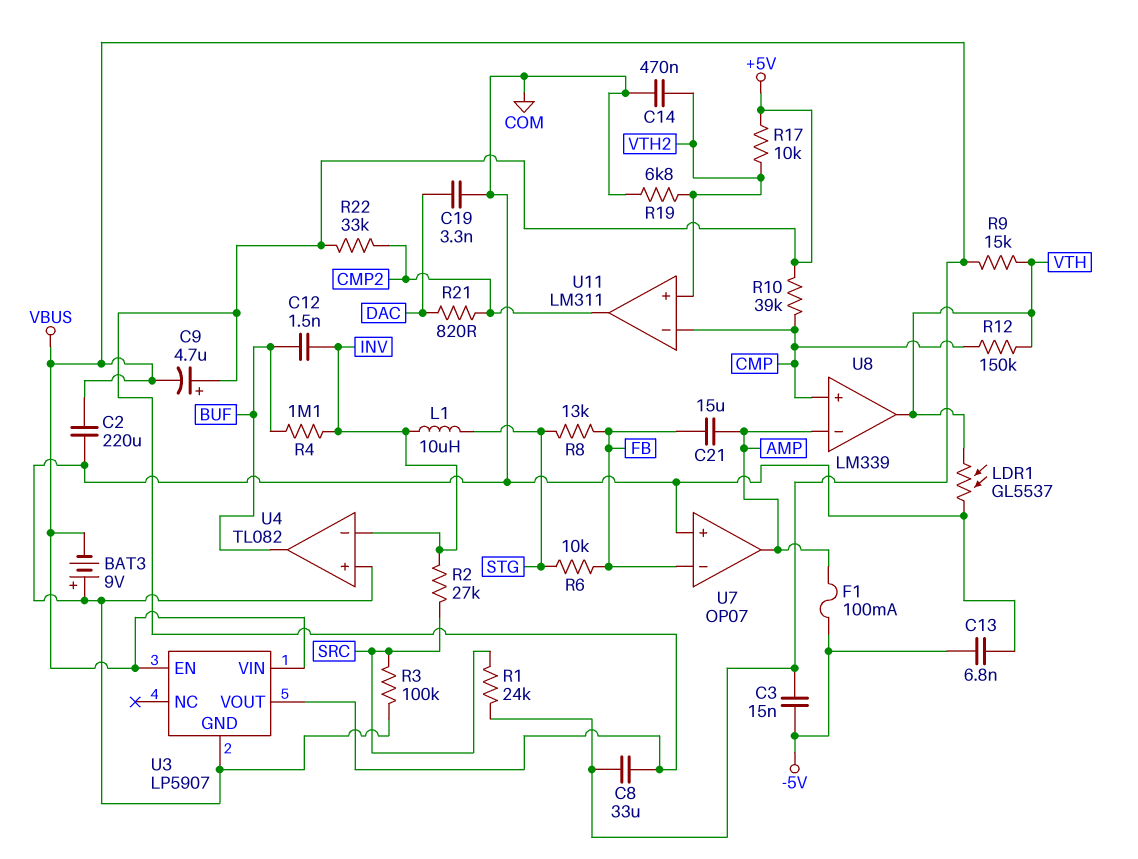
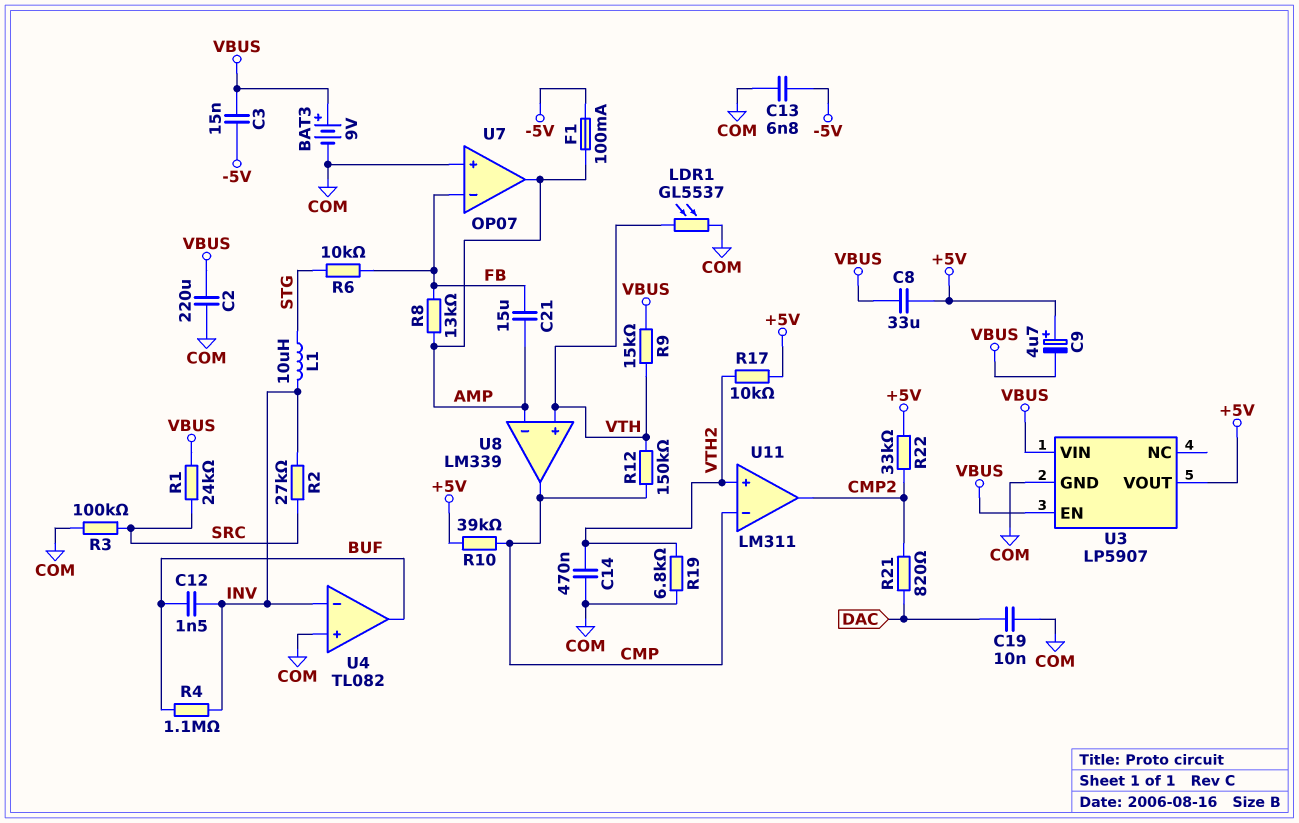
BAT3: 9V (plus COM, minus VBUS) -> 9V (plus VBUS, minus COM)
C19: 3.3nF (COM, DAC) -> 10nF (COM, DAC)
R8: 13k (FB, STG) -> 13k (AMP, FB)
U8 pin in+: CMP -> VTH
U8 pin out: VTH -> CMP

